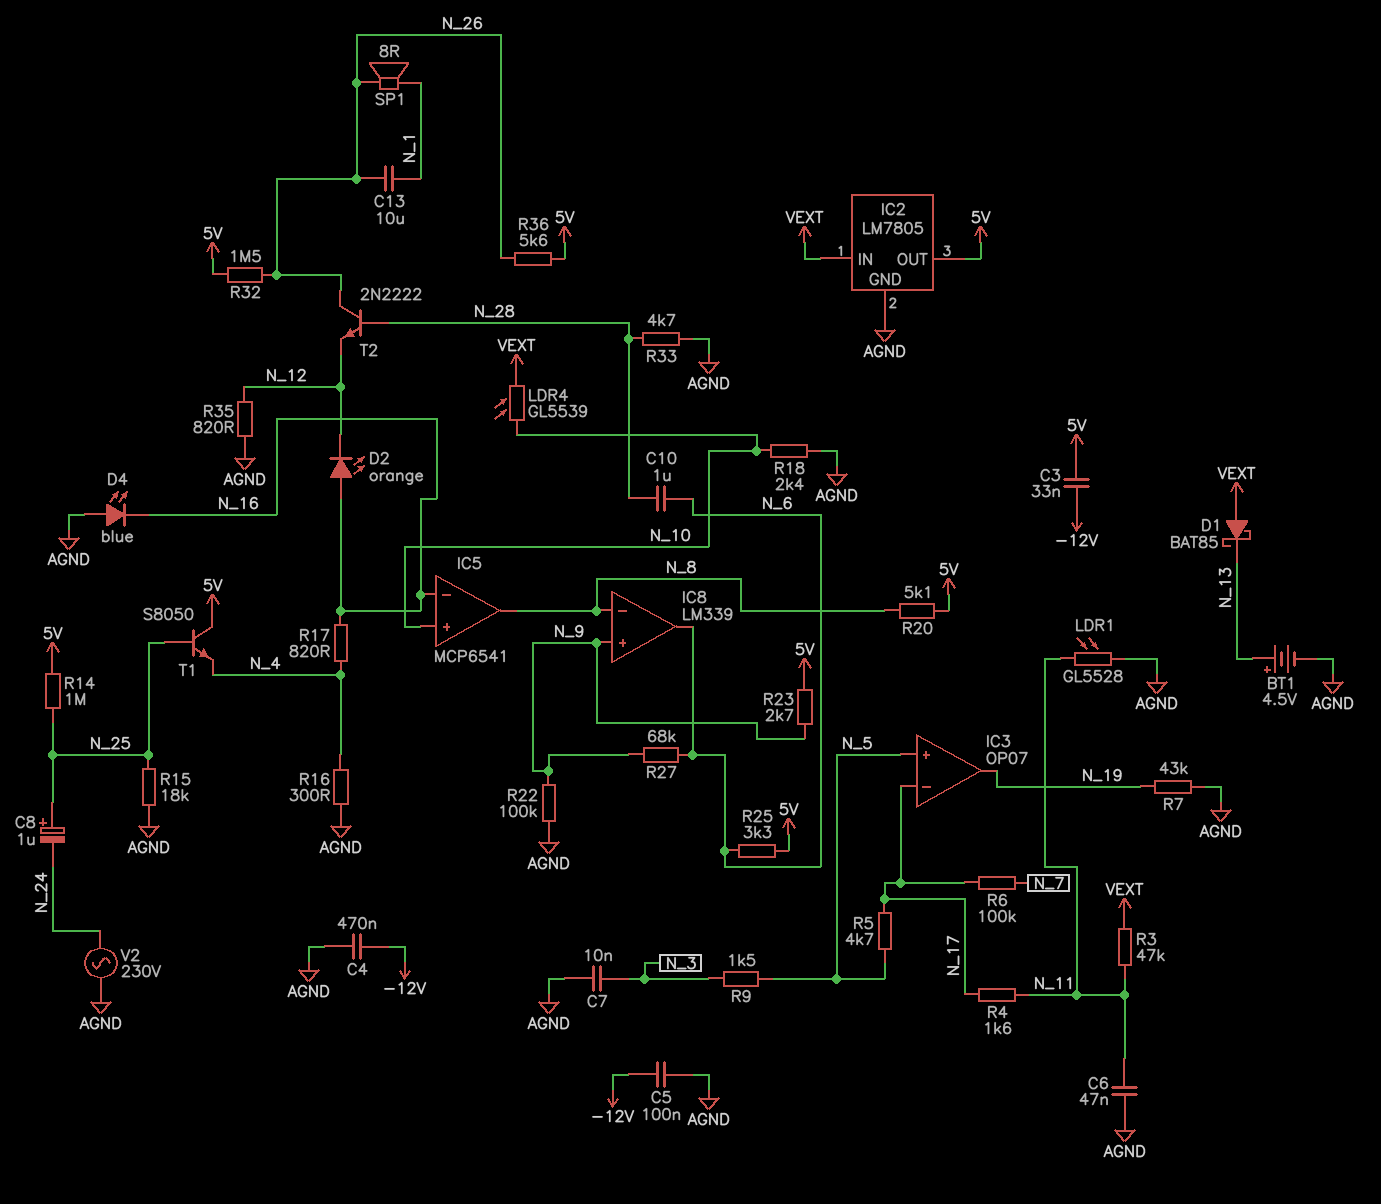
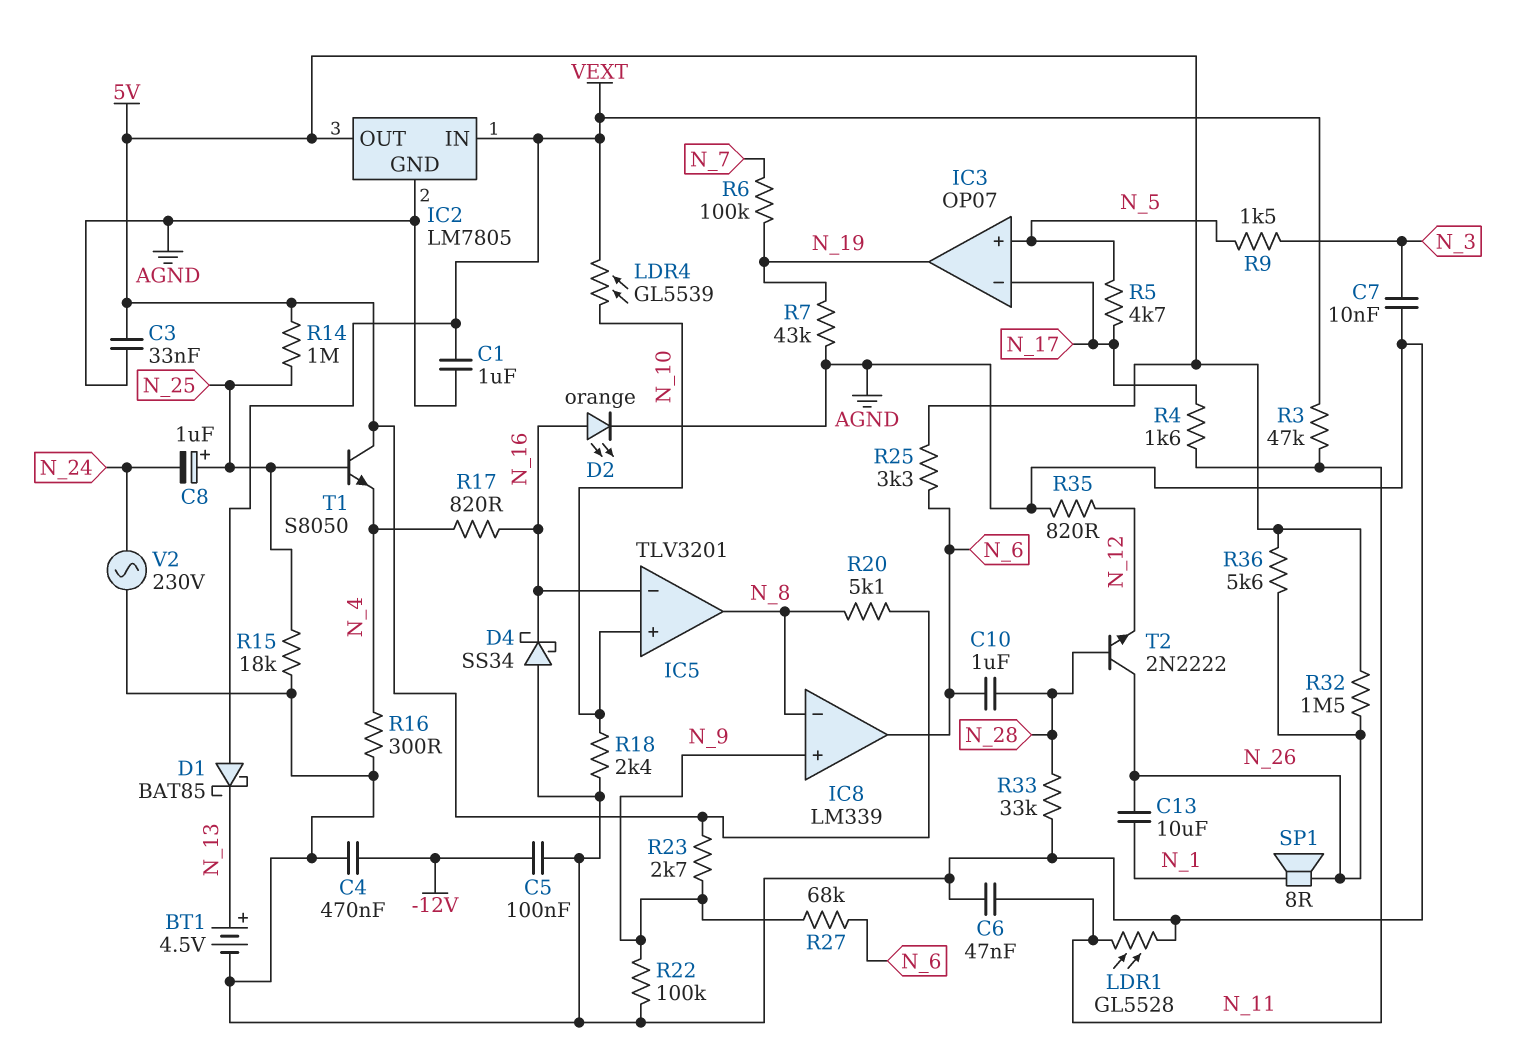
C1: none -> 1uF (AGND, VEXT)
C3: 33nF (-12V, 5V) -> 33nF (5V, AGND)
D2: LED orange (A N_16, K N_12) -> LED orange (A N_16, K AGND)
D4: LED blue (A AGND, K N_16) -> schottky SS34 (A AGND, K N_16)
IC5: MCP6541 -> TLV3201
R6: 100k (N_7, N_17) -> 100k (N_7, N_19)
R33: 4.7k (AGND, N_28) -> 33k (AGND, N_28)

